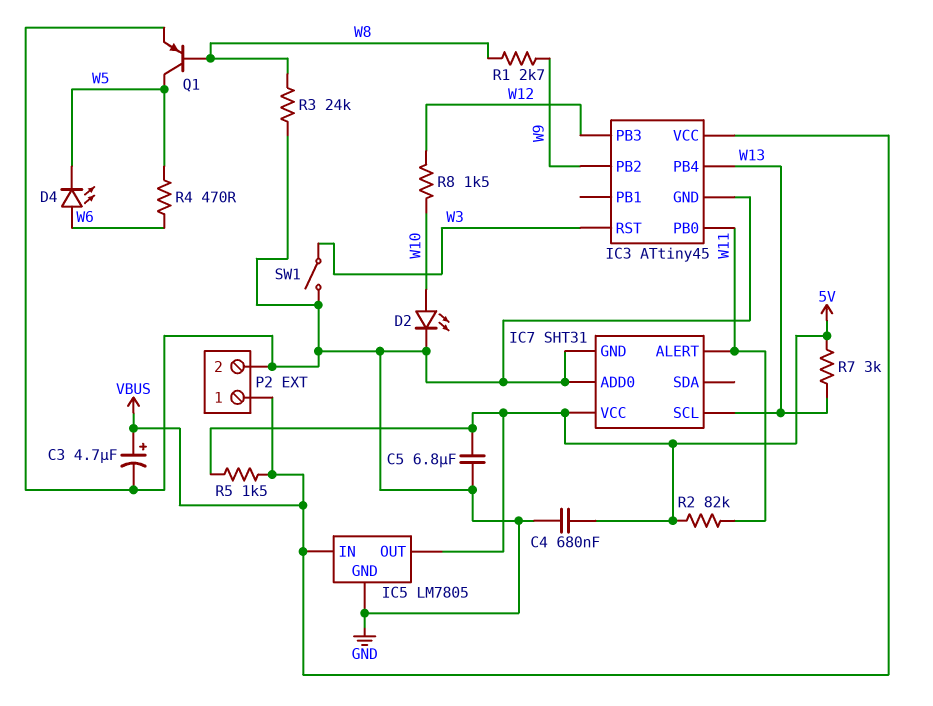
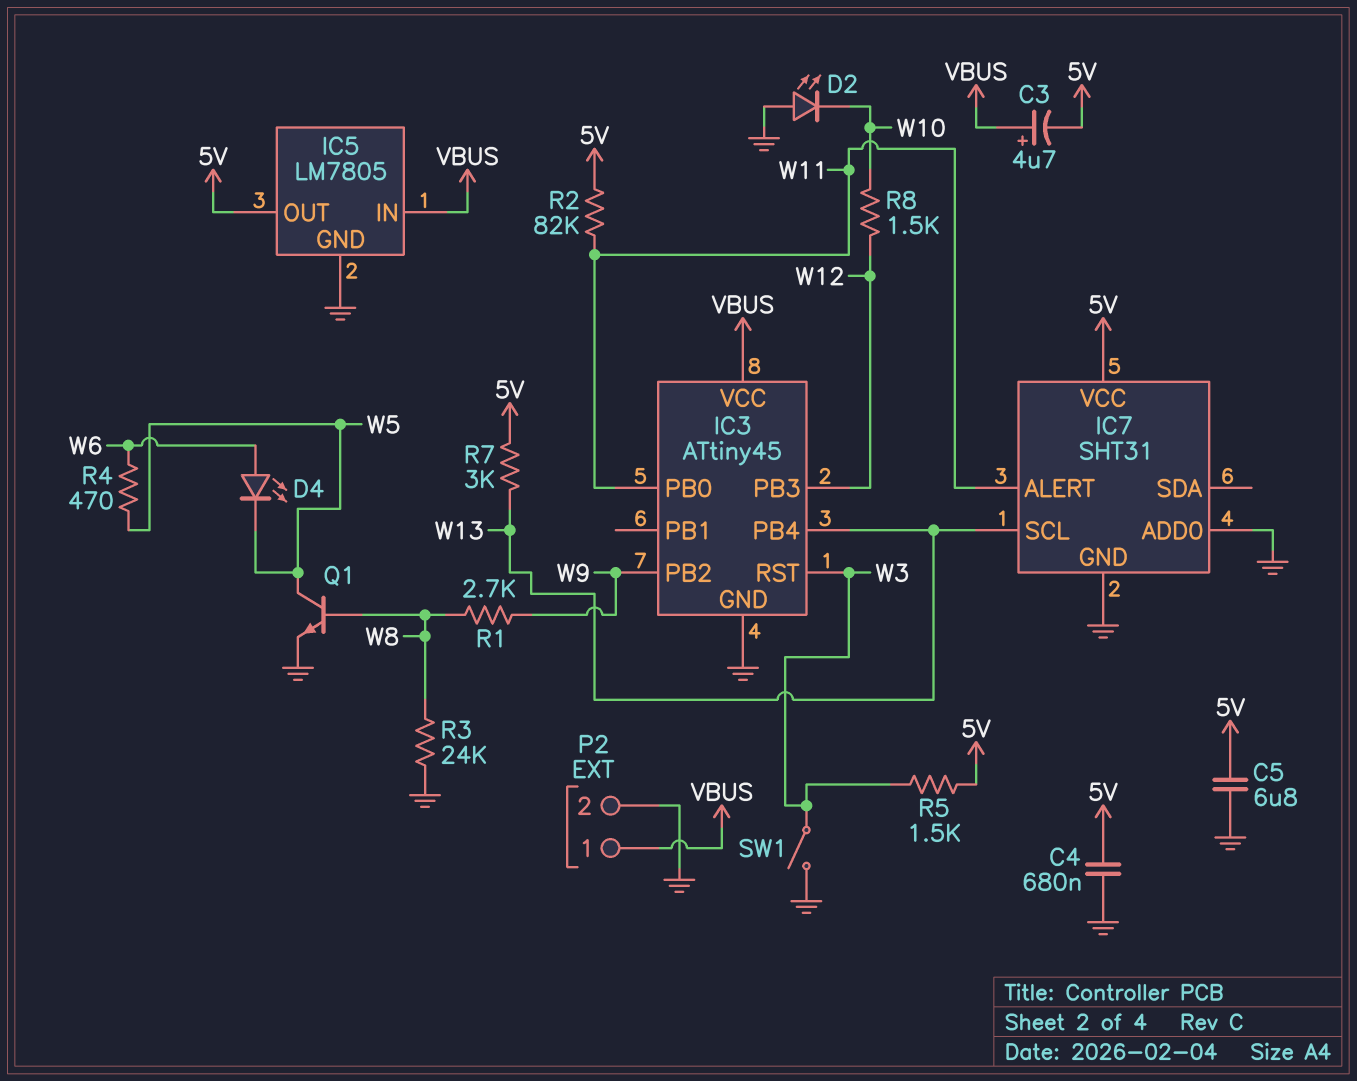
C3: 4.7uF (plus VBUS, minus GND) -> 4.7uF (plus VBUS, minus 5V)
D2: LED (A W10, K GND) -> LED (A GND, K W10)
Q1: PNP (B W8, C W5, E GND) -> NPN (B W8, C W5, E GND)
R5: 1.5k (5V, VBUS) -> 1.5k (5V, W3)

